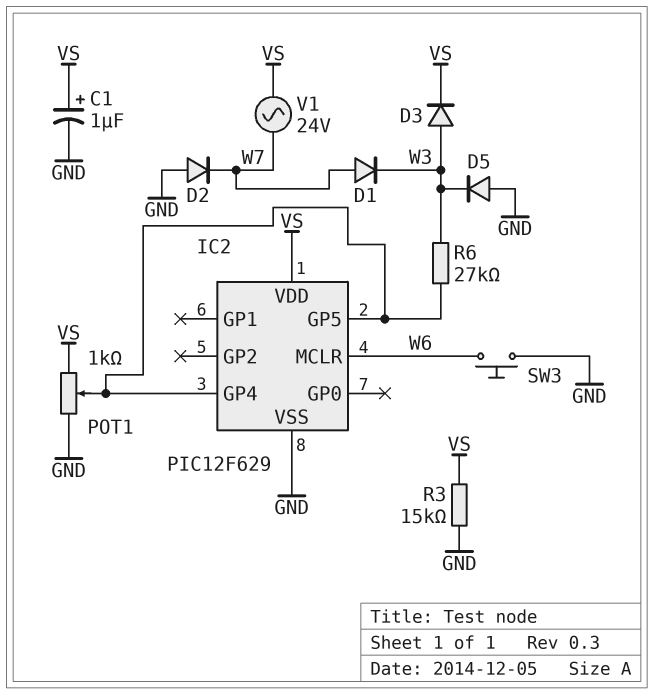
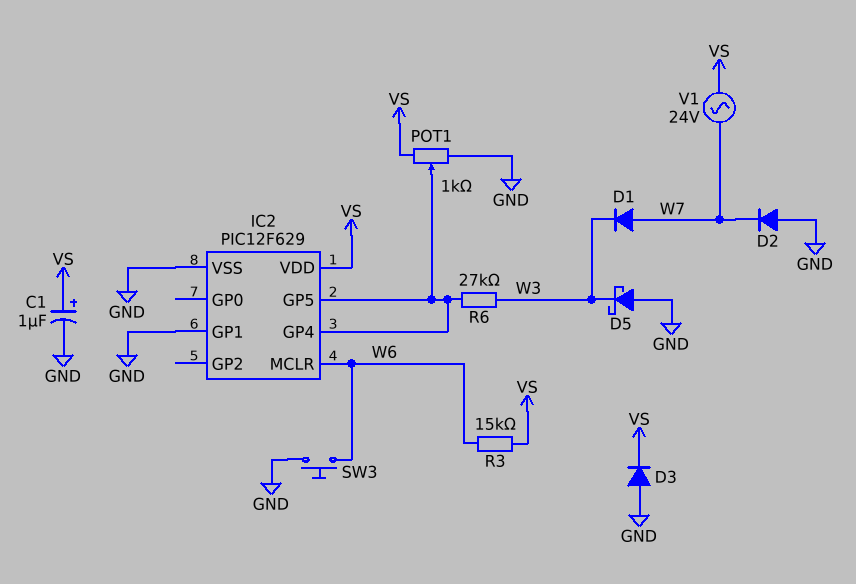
D3: diode (A W3, K VS) -> diode (A GND, K VS)
D5: diode (A GND, K W3) -> schottky (A GND, K W3)
IC2 pin GP1: none -> GND
R3: 15k (GND, VS) -> 15k (VS, W6)

